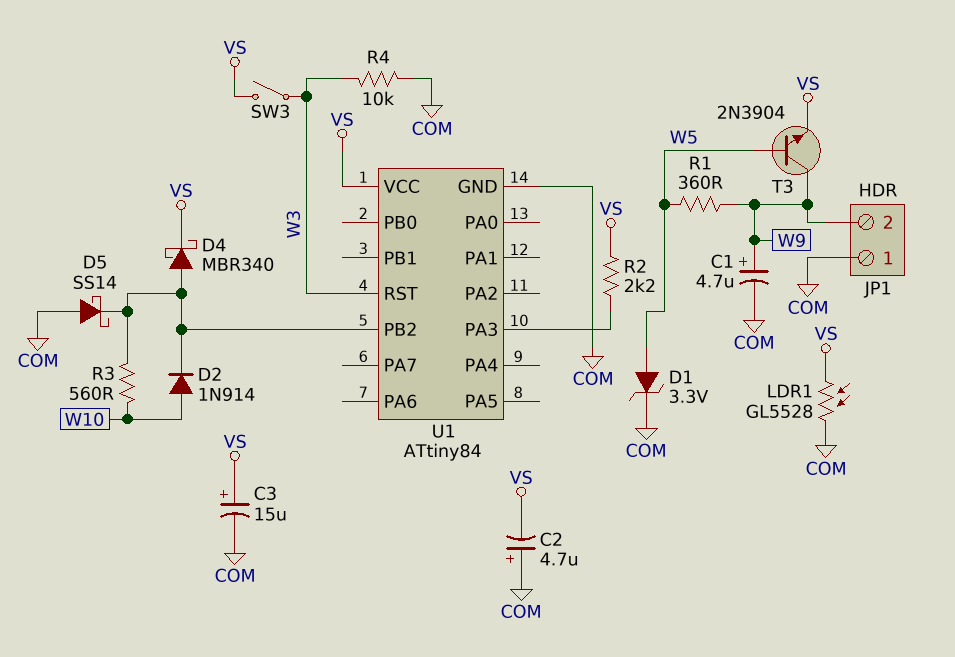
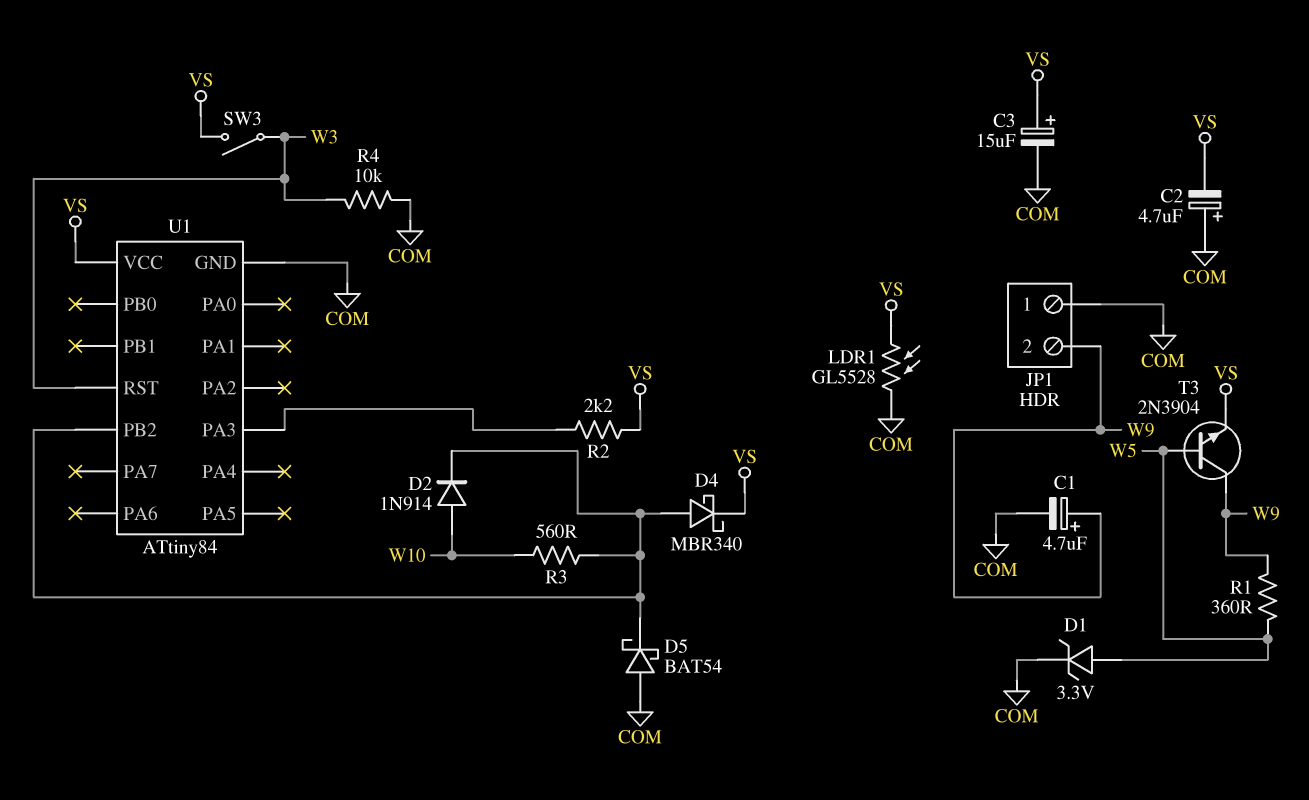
D5: schottky SS14 (A COM, K U1/PB2) -> schottky BAT54 (A COM, K U1/PB2)

